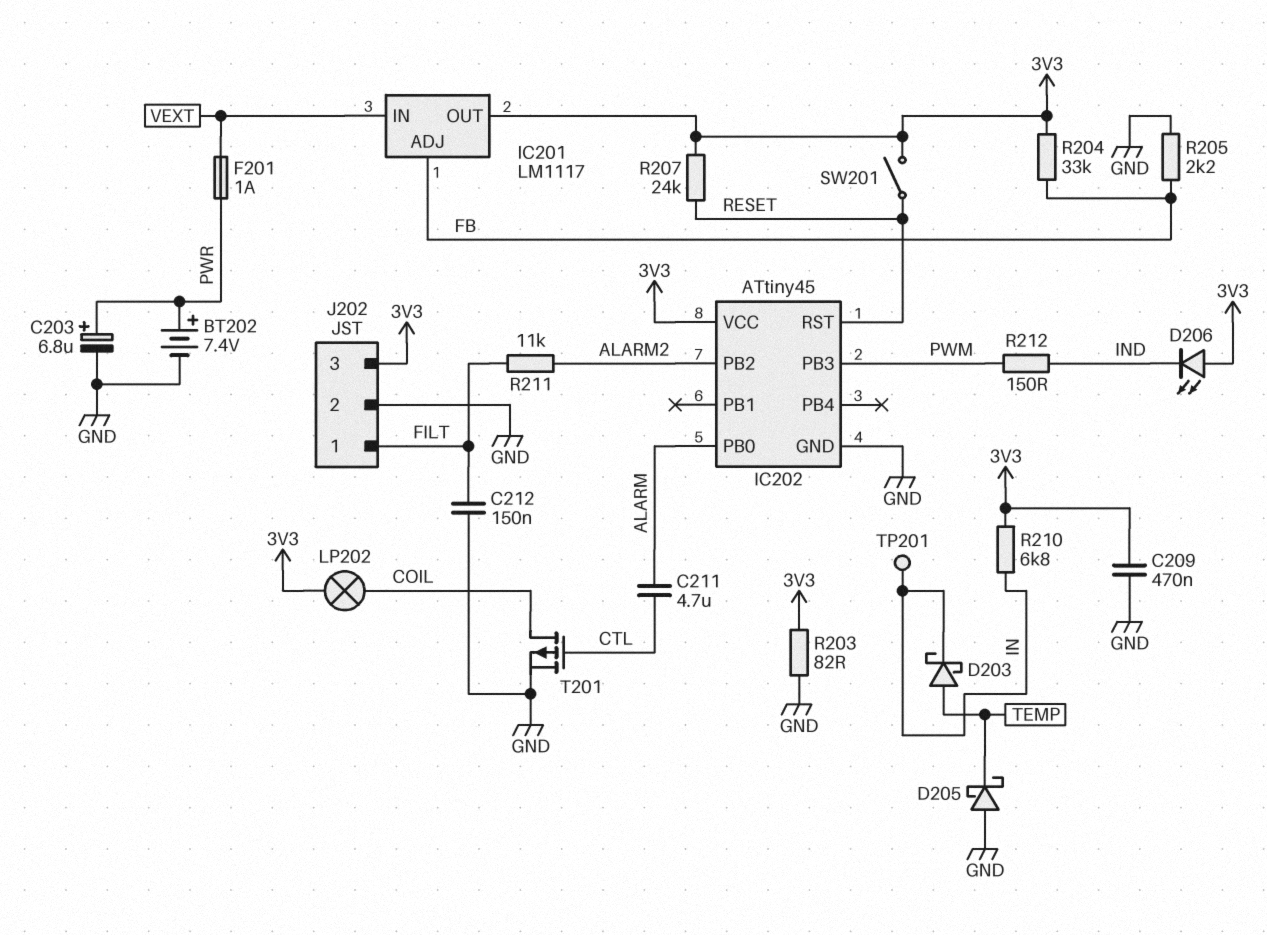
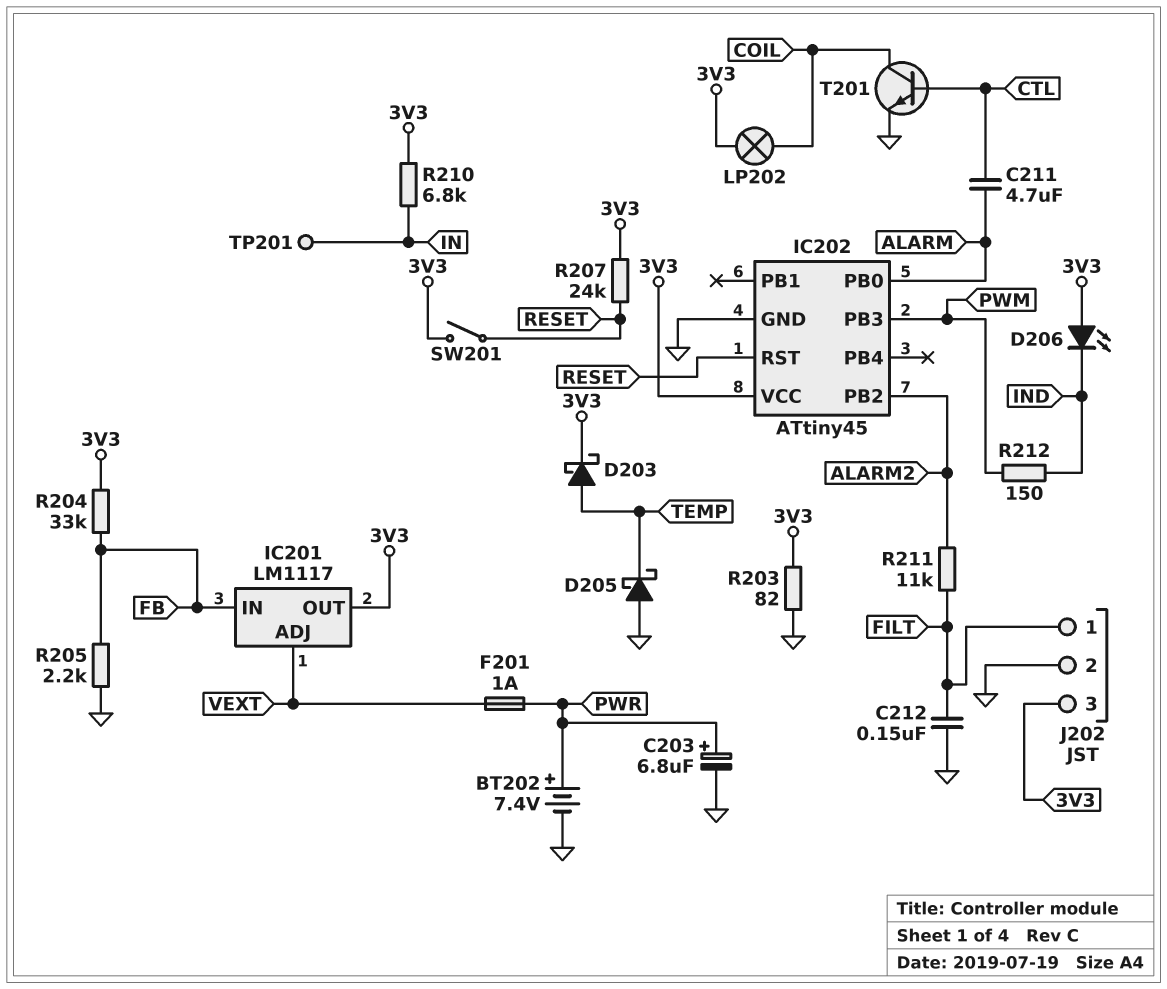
C209: 470nF (3V3, GND) -> none
D203: schottky (A TEMP, K IN) -> schottky (A TEMP, K 3V3)
IC201 pin ADJ: FB -> VEXT
IC201 pin IN: VEXT -> FB
T201: PMOS (G CTL, D COIL, S GND) -> NPN (B CTL, C COIL, E GND)

